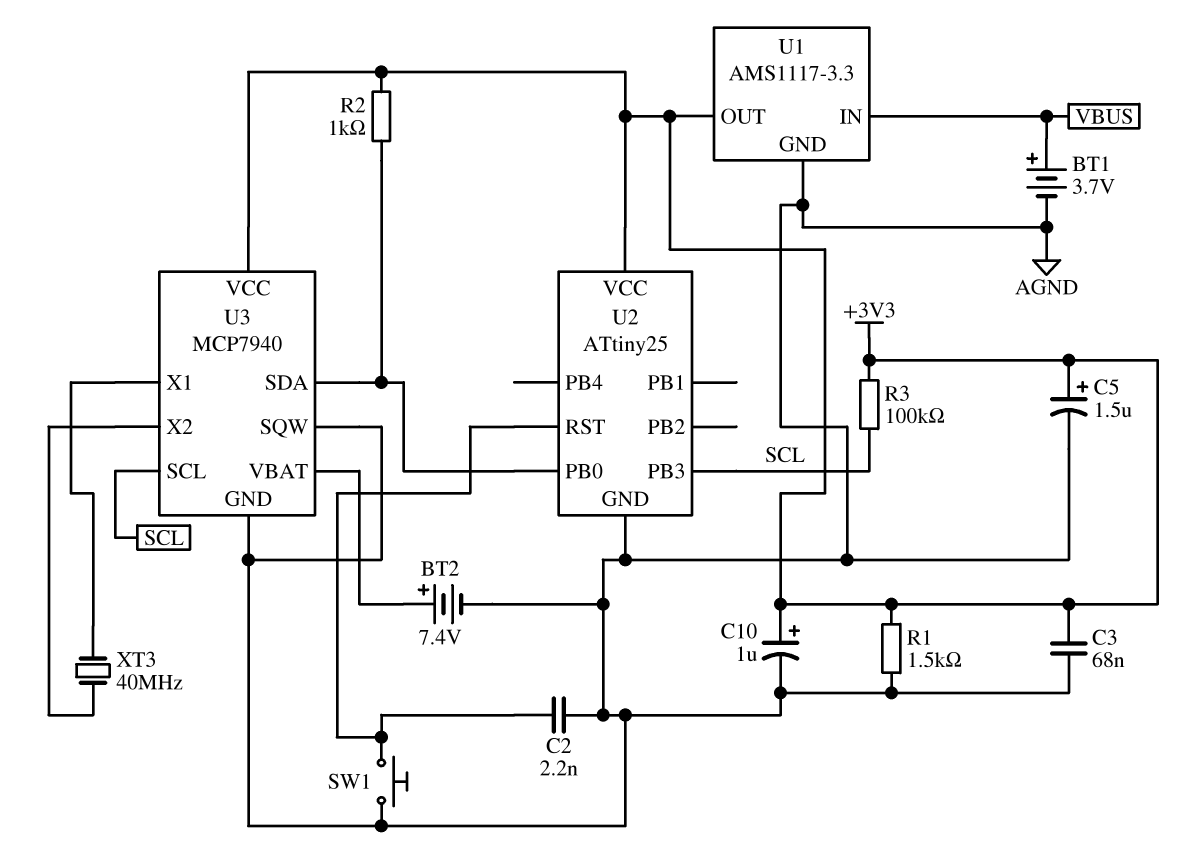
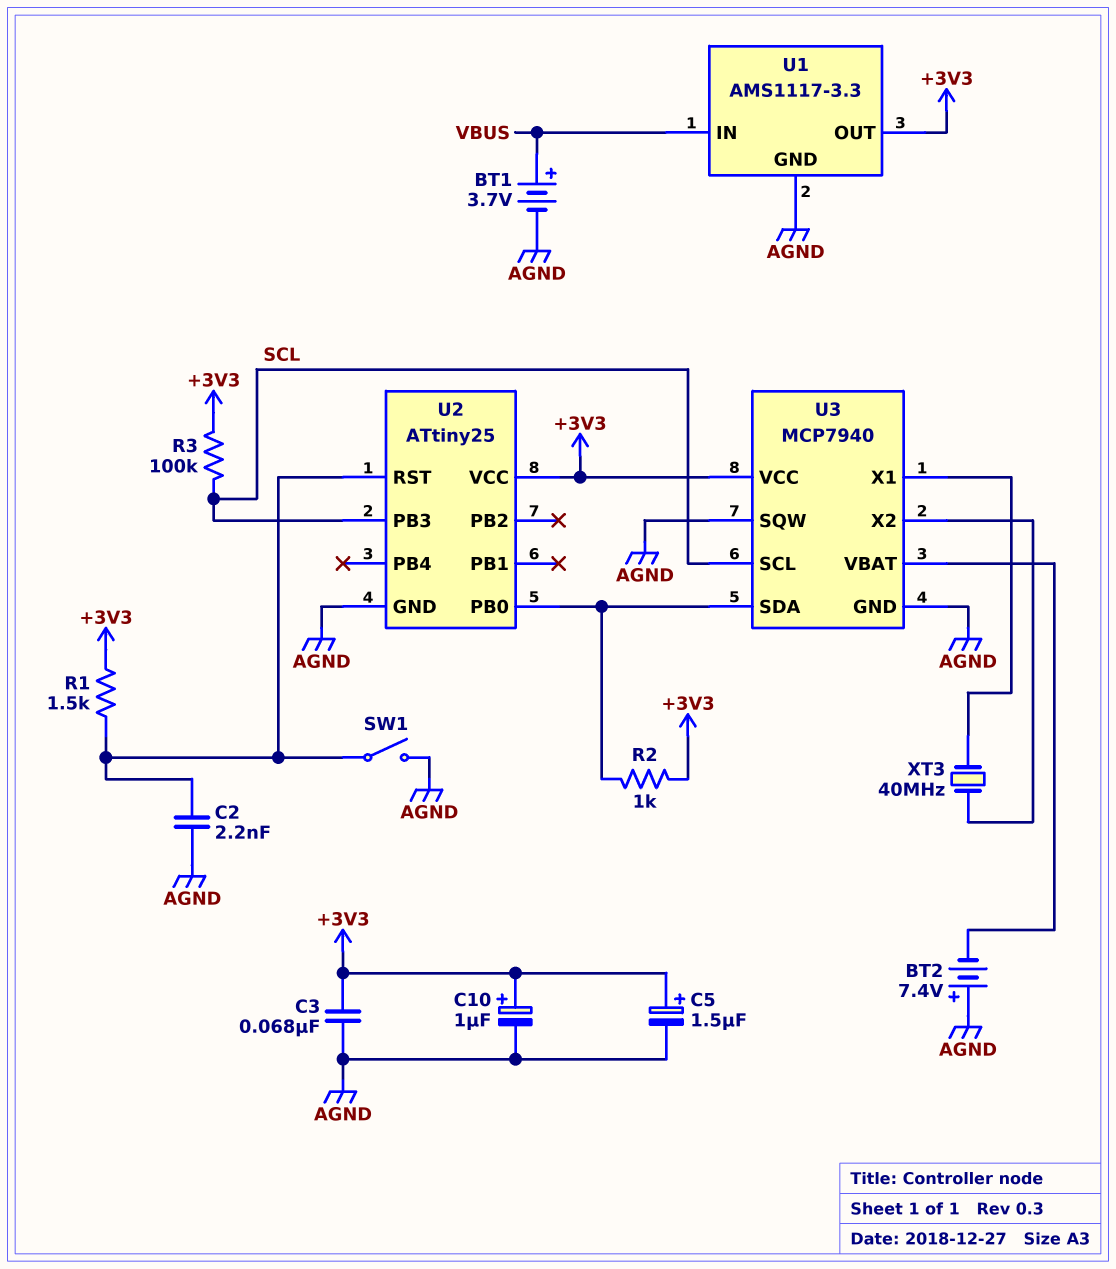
BT2: 7.4V (plus U3/VBAT, minus AGND) -> 7.4V (plus AGND, minus U3/VBAT)
R1: 1.5k (+3V3, AGND) -> 1.5k (+3V3, U2/RST)
SW1: button (AGND, U2/RST) -> switch (AGND, U2/RST)

